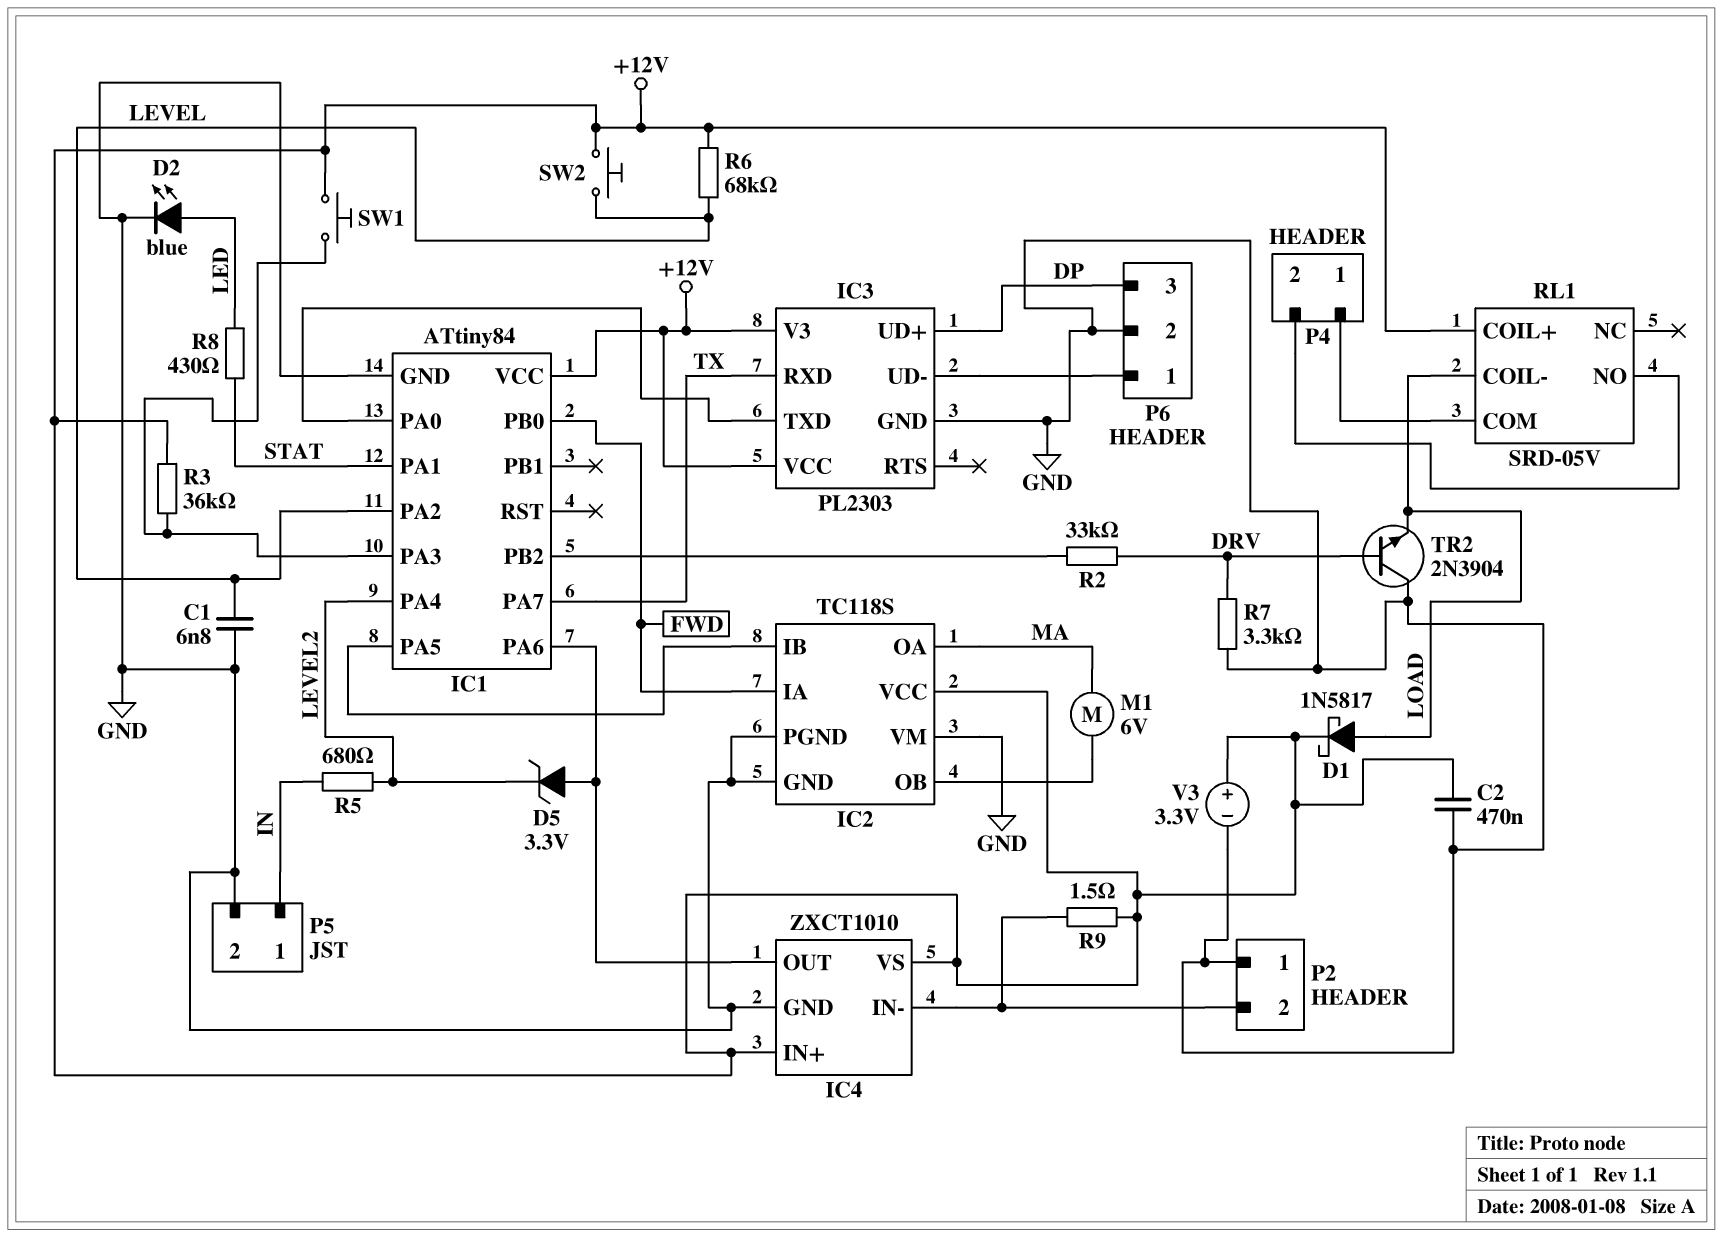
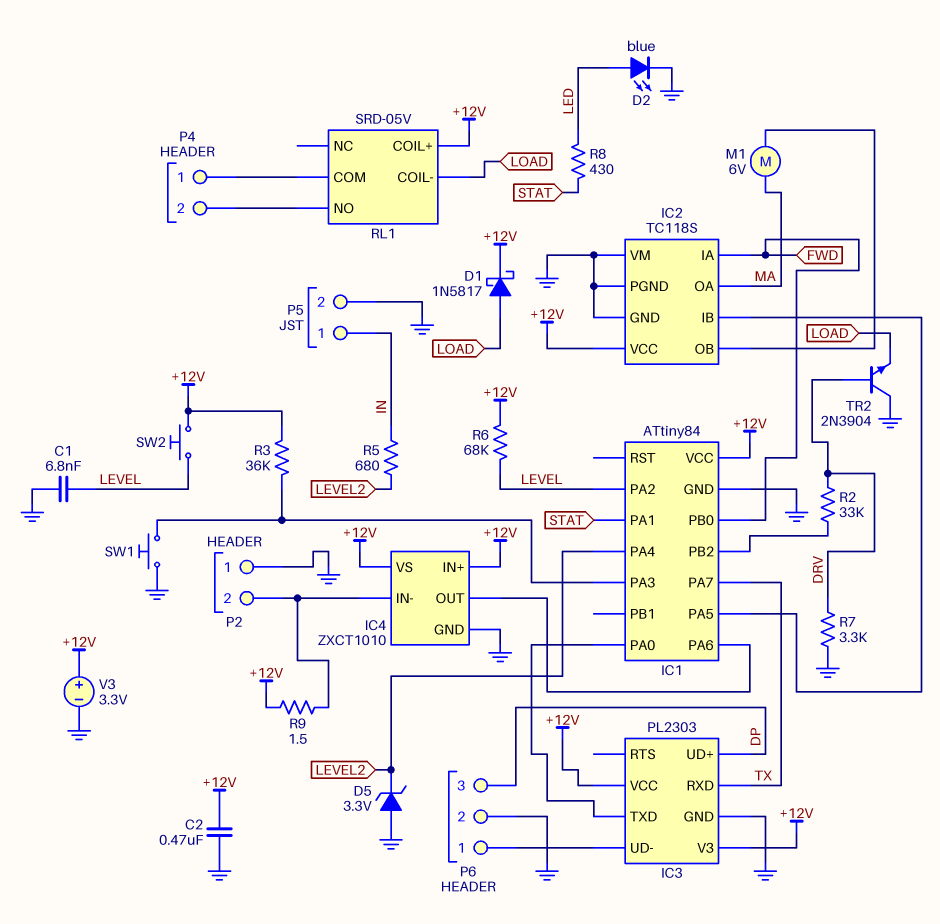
D5: zener 3.3V (A IC1/PA6, K LEVEL2) -> zener 3.3V (A GND, K LEVEL2)
SW1: button (+12V, IC1/PA3) -> button (GND, IC1/PA3)

